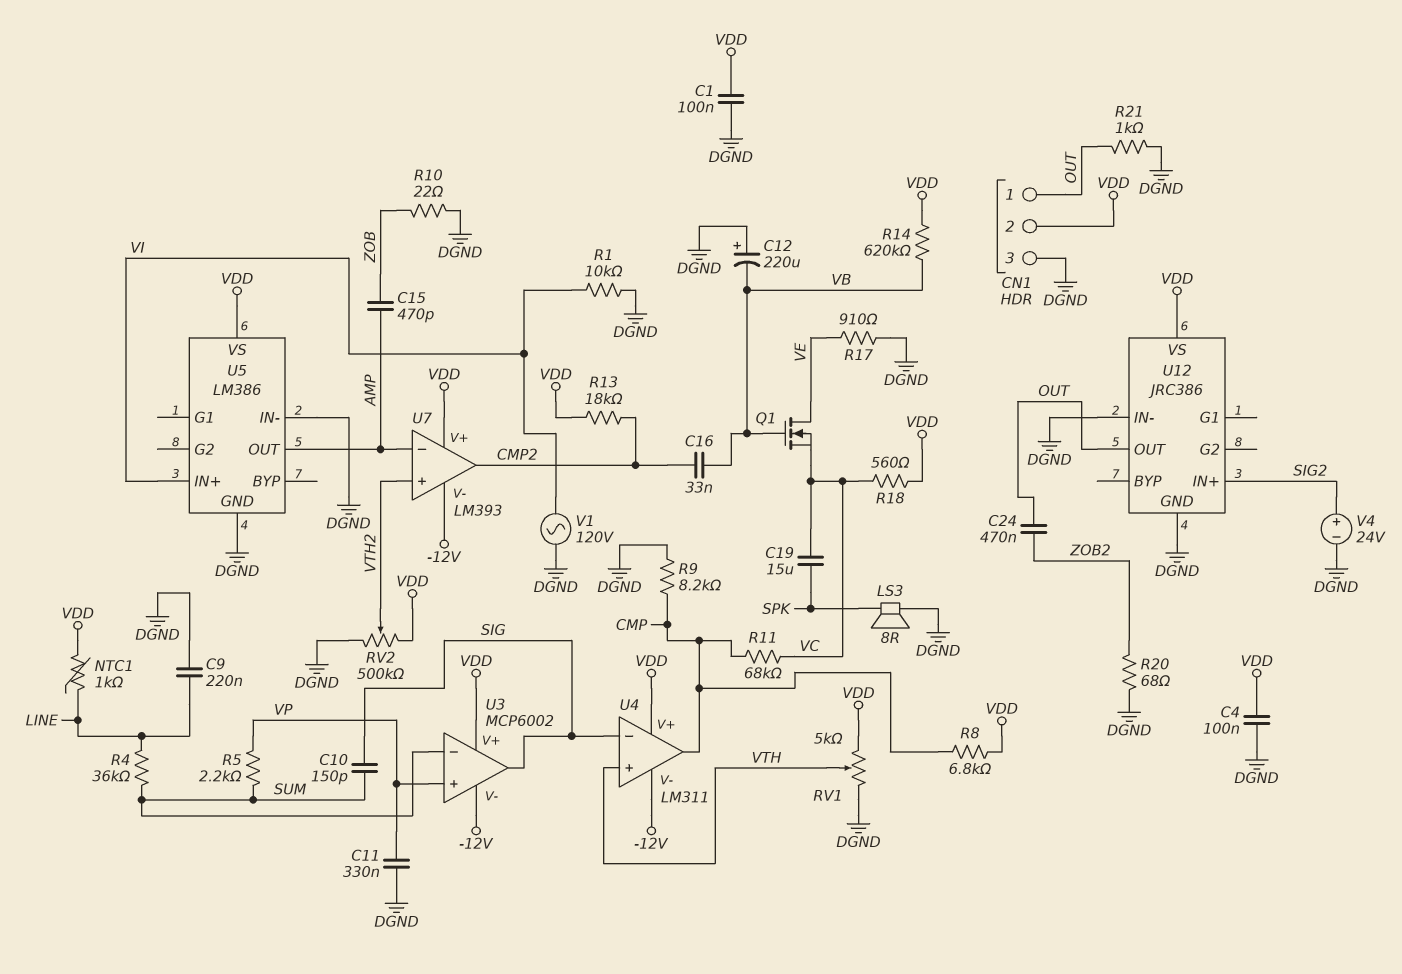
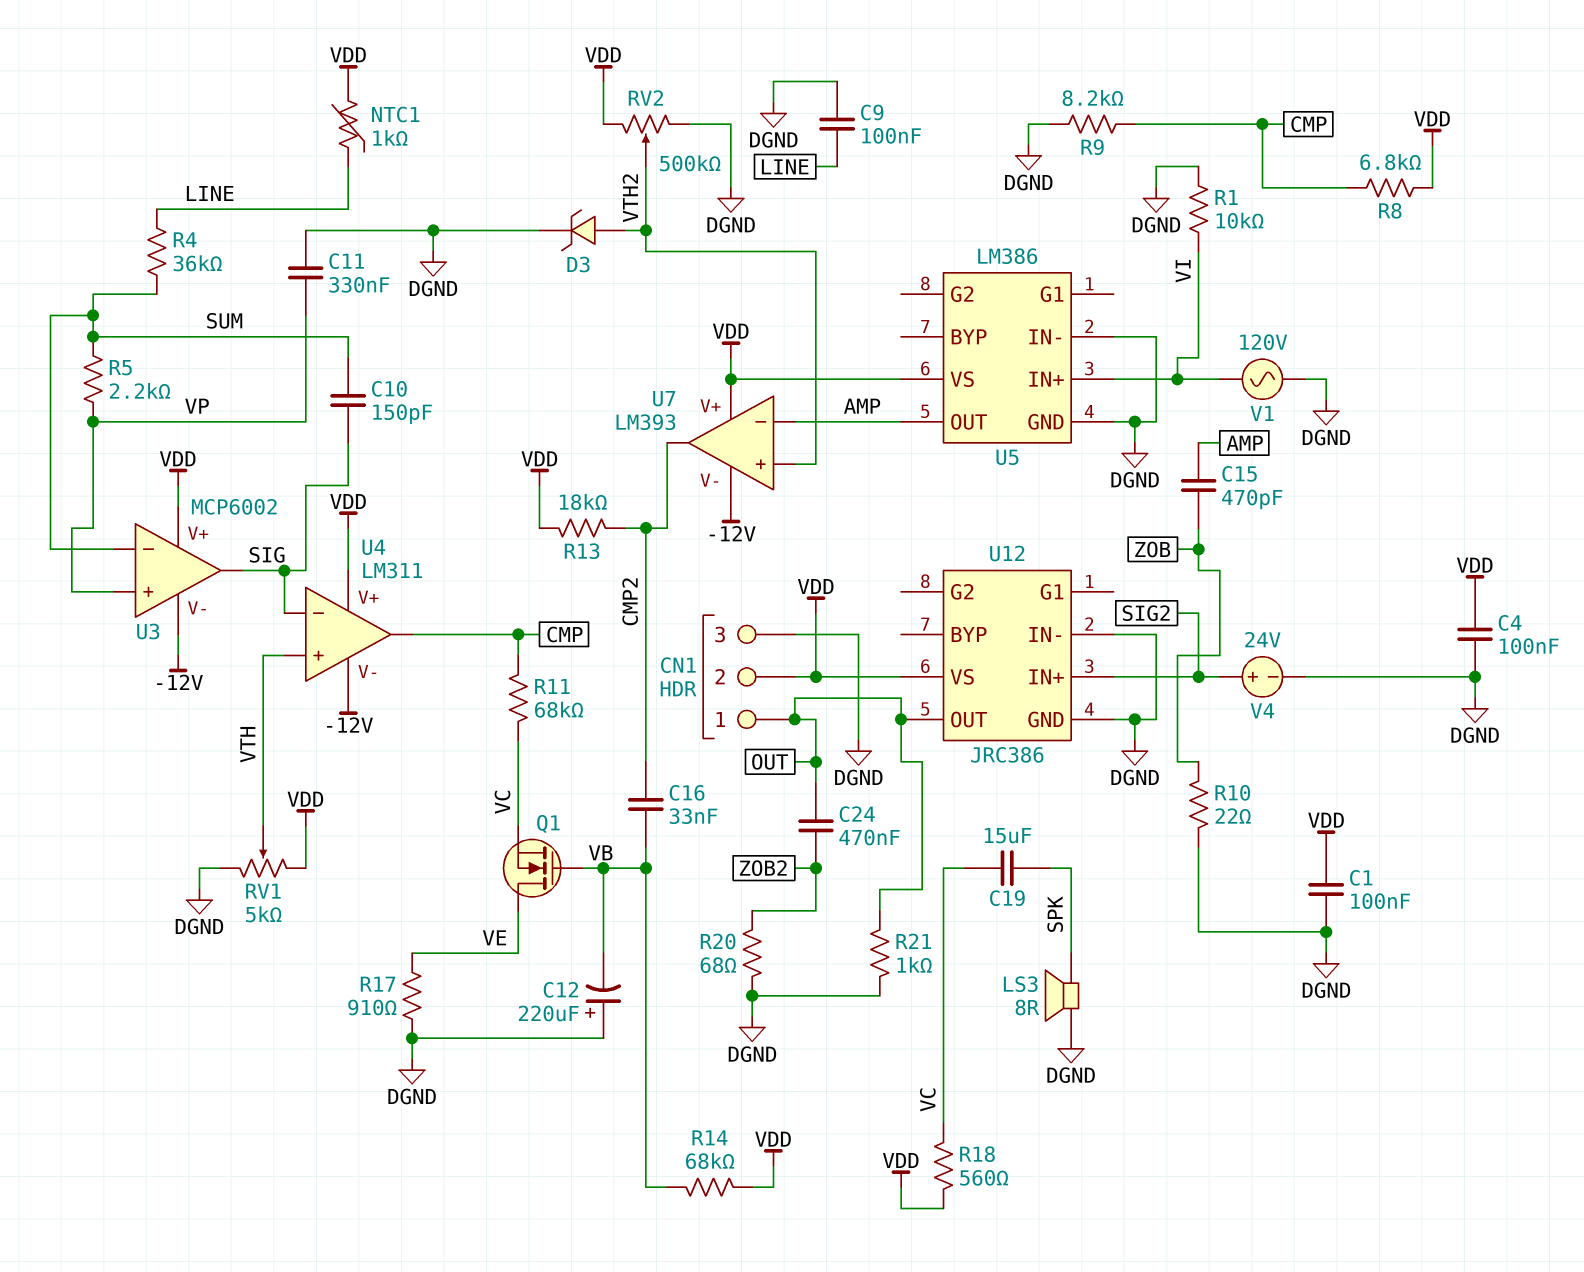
C9: 220nF (DGND, LINE) -> 100nF (DGND, LINE)
D3: none -> zener (A VTH2, K DGND)
R14: 620k (VB, VDD) -> 68k (VB, VDD)

